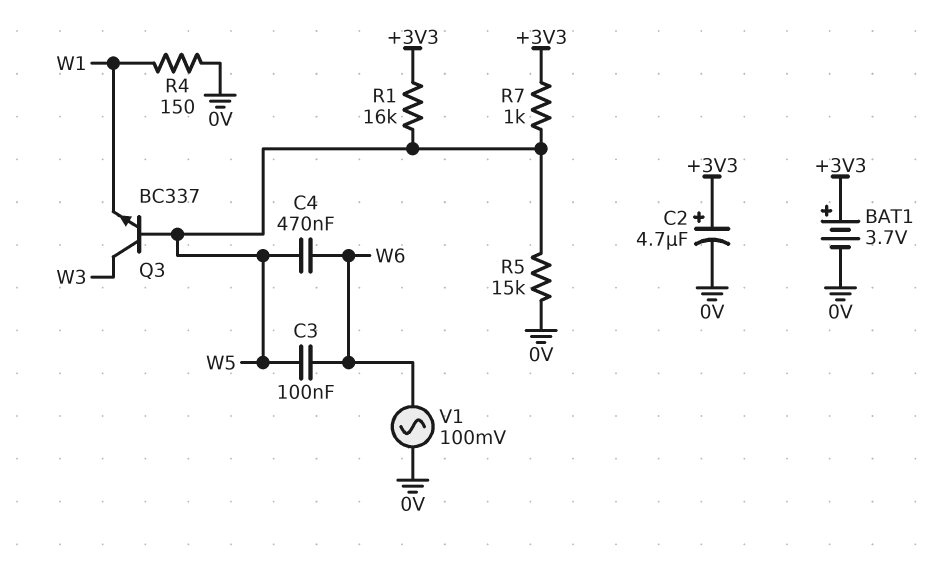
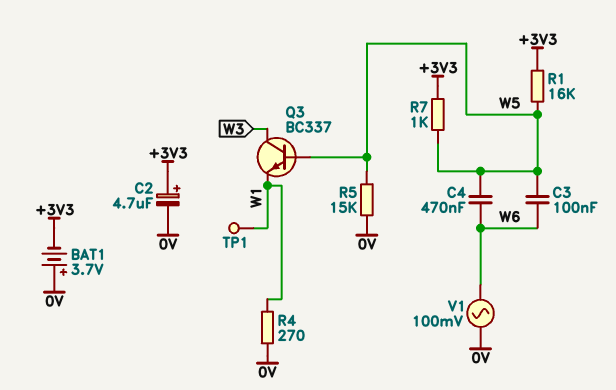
BAT1: 3.7V (plus +3V3, minus 0V) -> 3.7V (plus 0V, minus +3V3)
R4: 150 (0V, W1) -> 270 (0V, W1)
TP1: none -> test point (W1)

